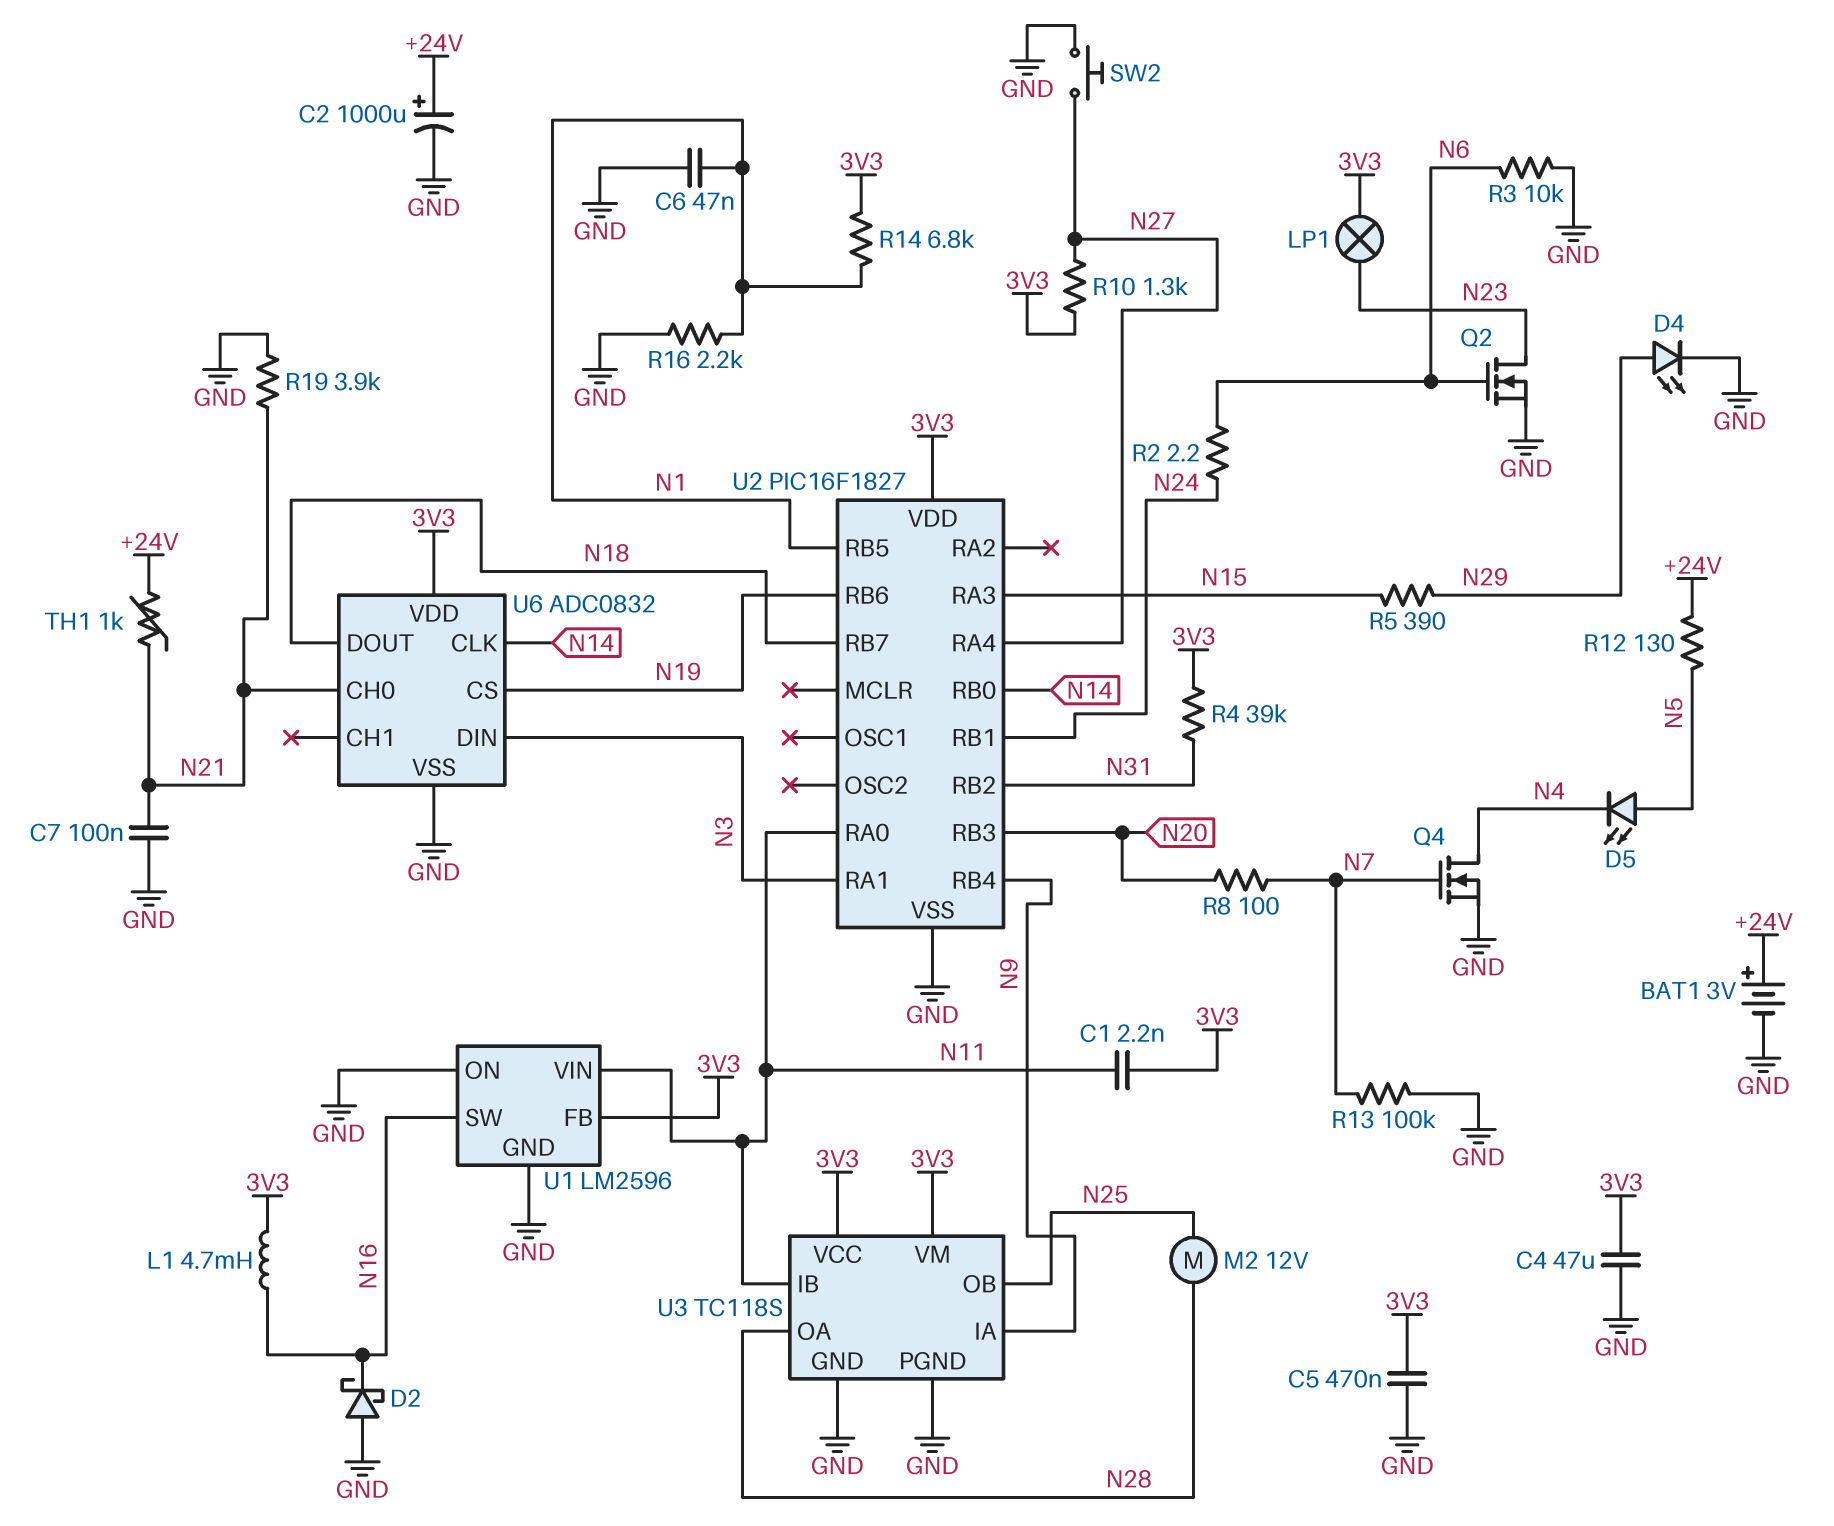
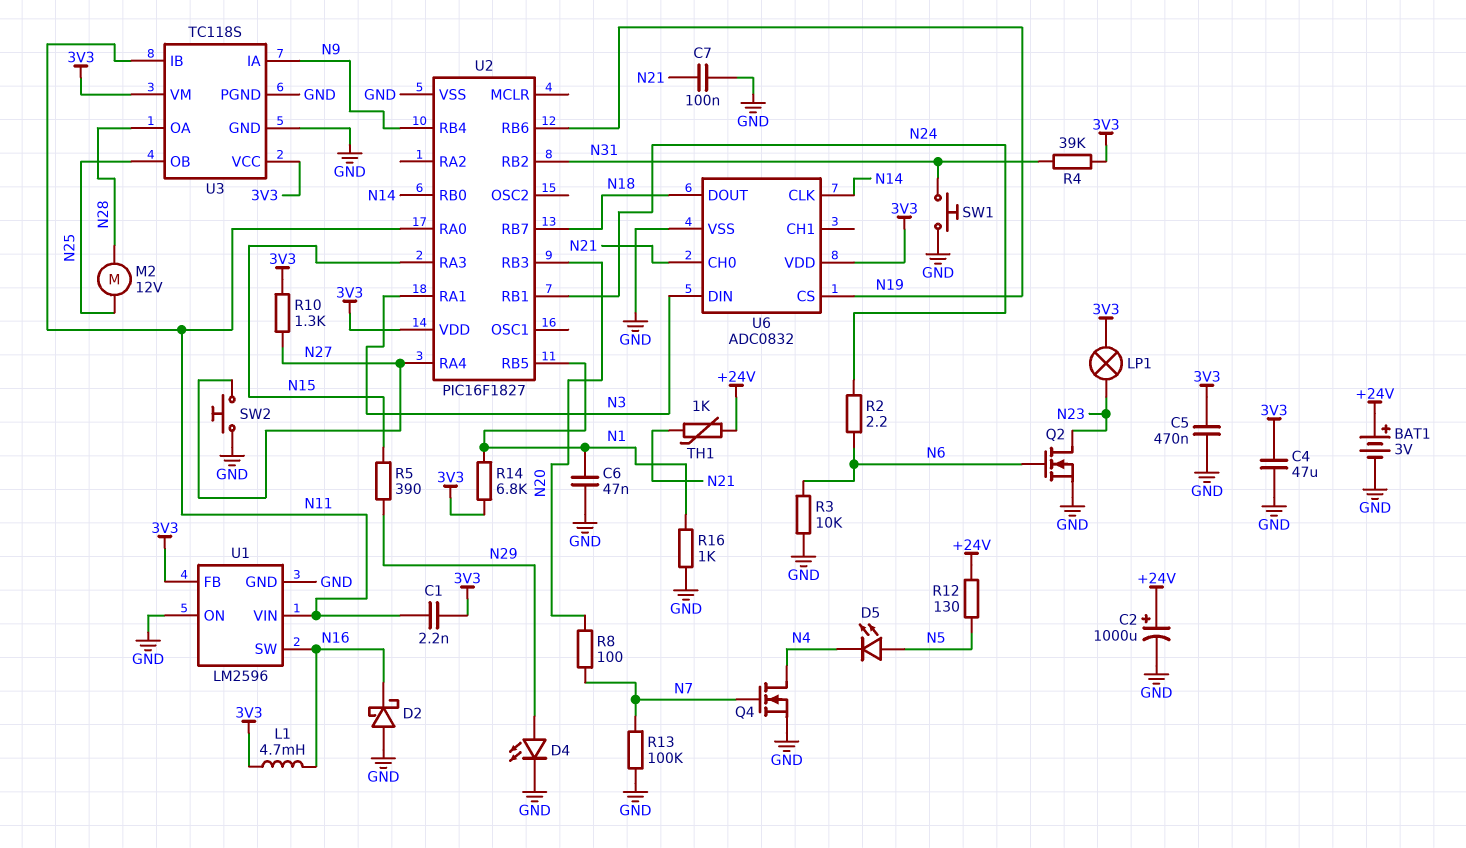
R16: 2.2k (GND, N1) -> 1k (GND, N1)
R19: 3.9k (GND, N21) -> none
SW1: none -> button (GND, N31)

